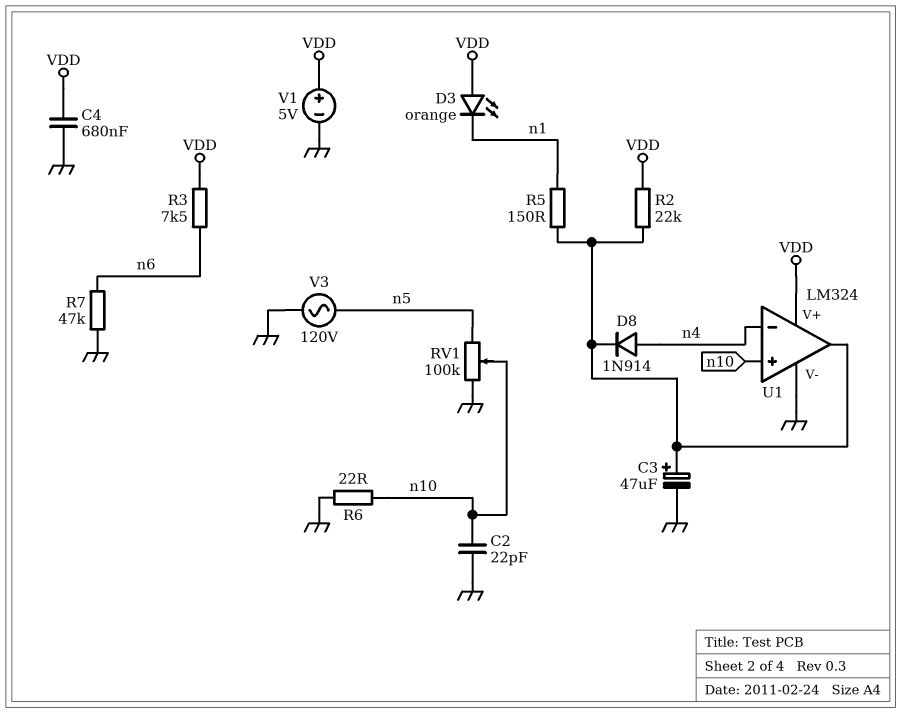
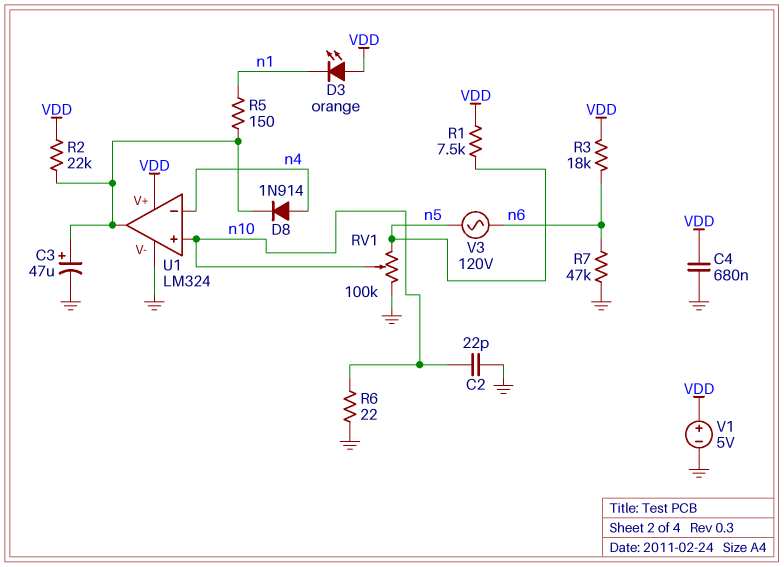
R1: none -> 7.5k (VDD, n5)
R3: 7.5k (VDD, n6) -> 18k (VDD, n6)
V3: AC 120V (GND, n5) -> AC 120V (n5, n6)

